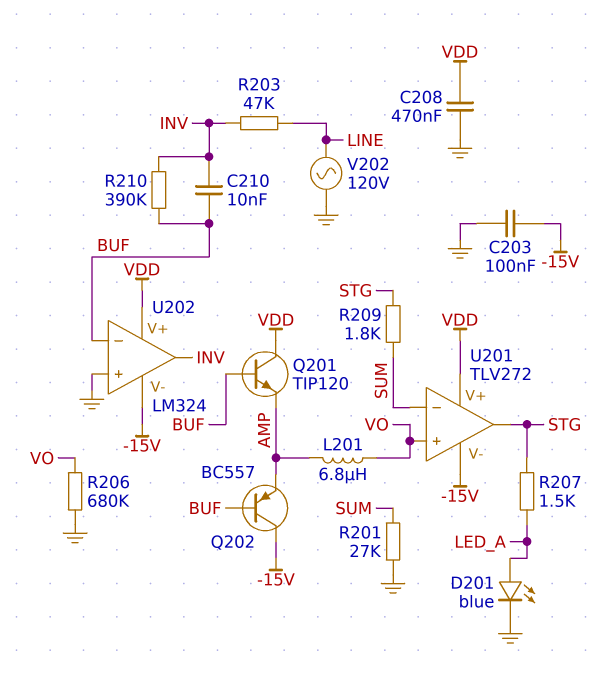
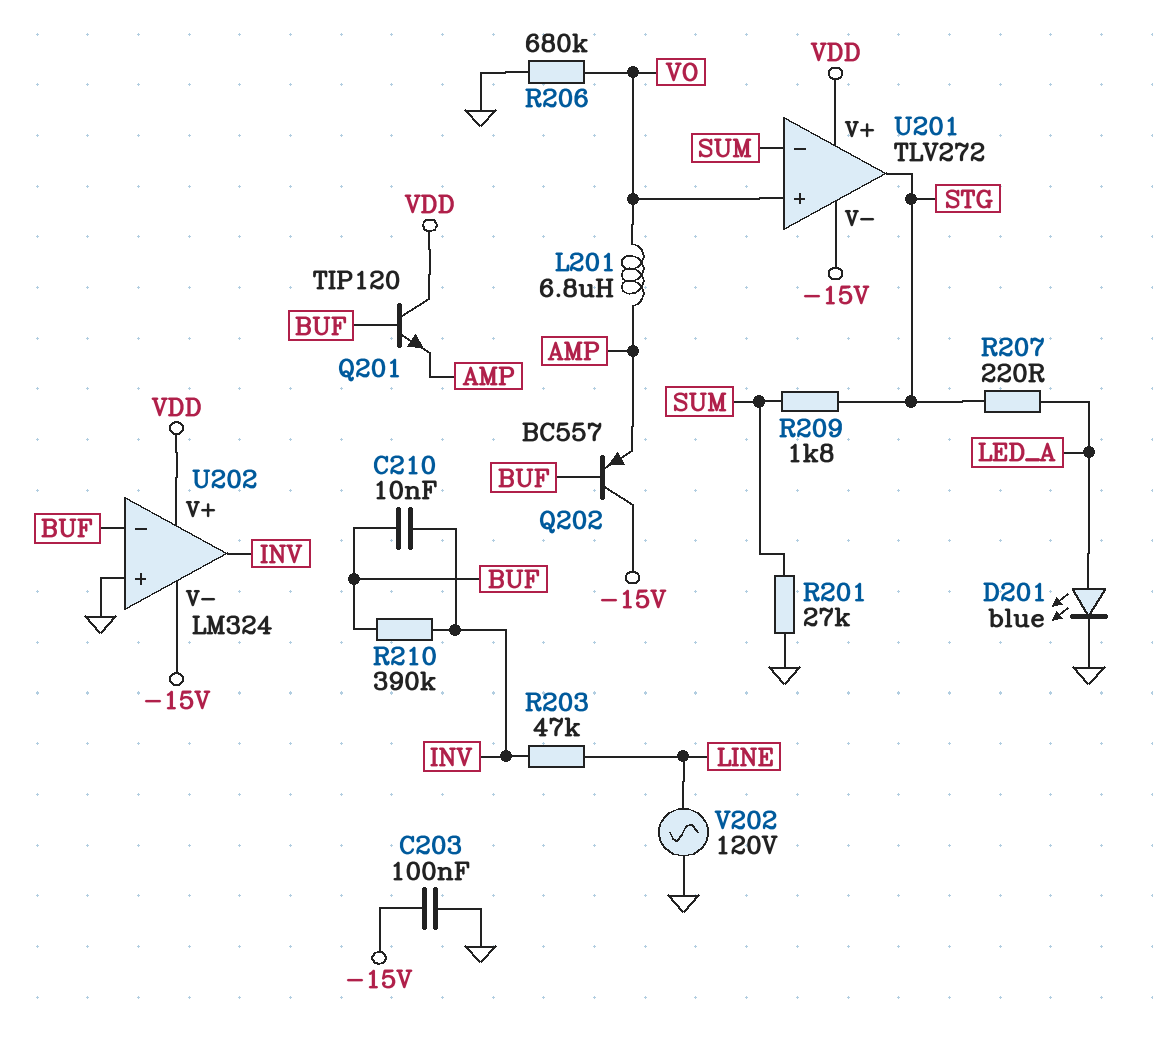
C208: 470nF (GND, VDD) -> none
R207: 1.5k (LED_A, STG) -> 220 (LED_A, STG)

